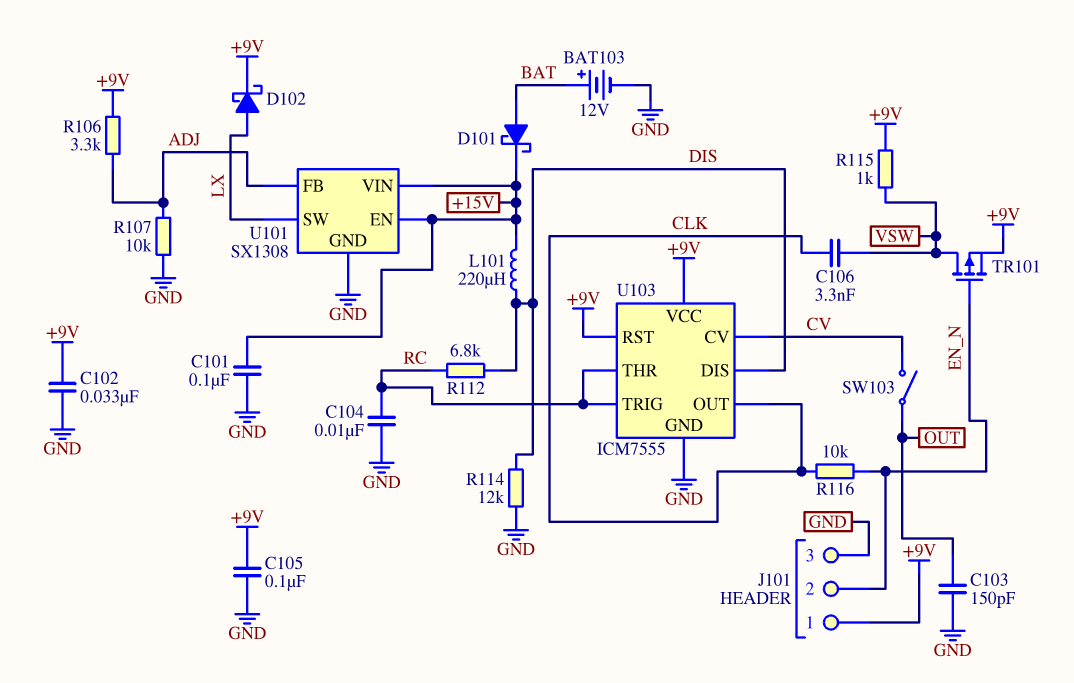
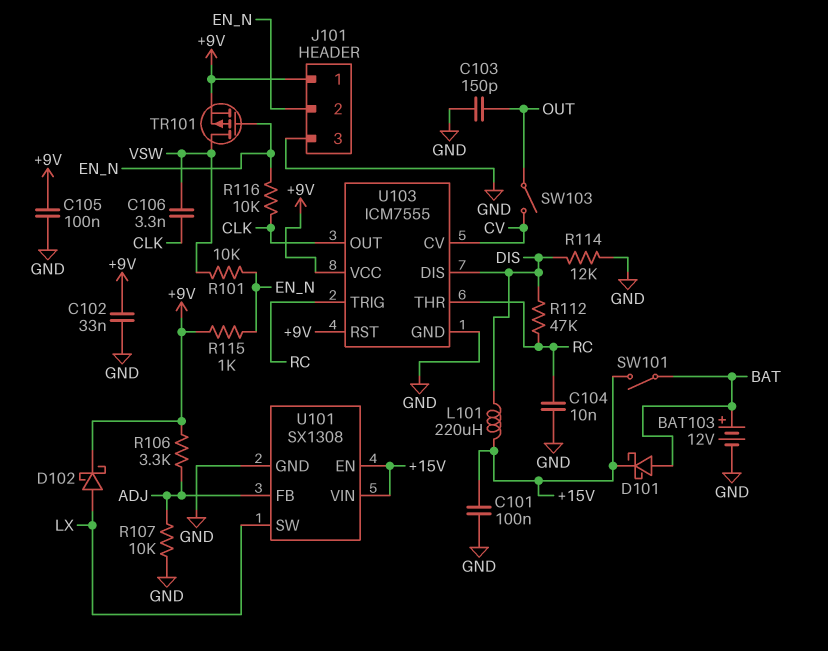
R101: none -> 10k (EN_N, VSW)
R112: 6.8k (DIS, RC) -> 47k (DIS, RC)
R115: 1k (+9V, VSW) -> 1k (+9V, EN_N)
SW101: none -> switch (+15V, BAT)

